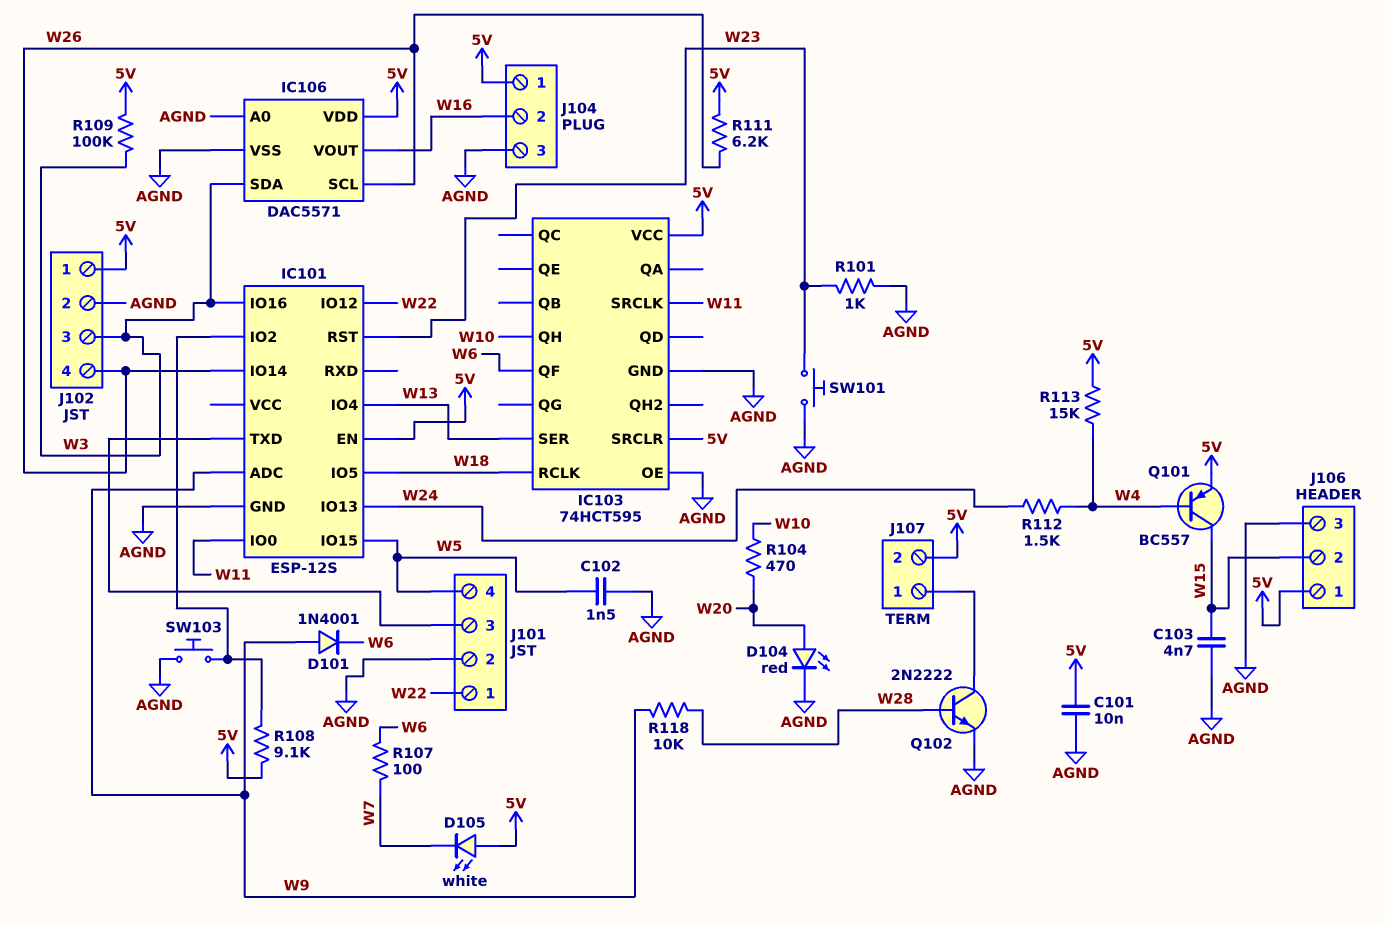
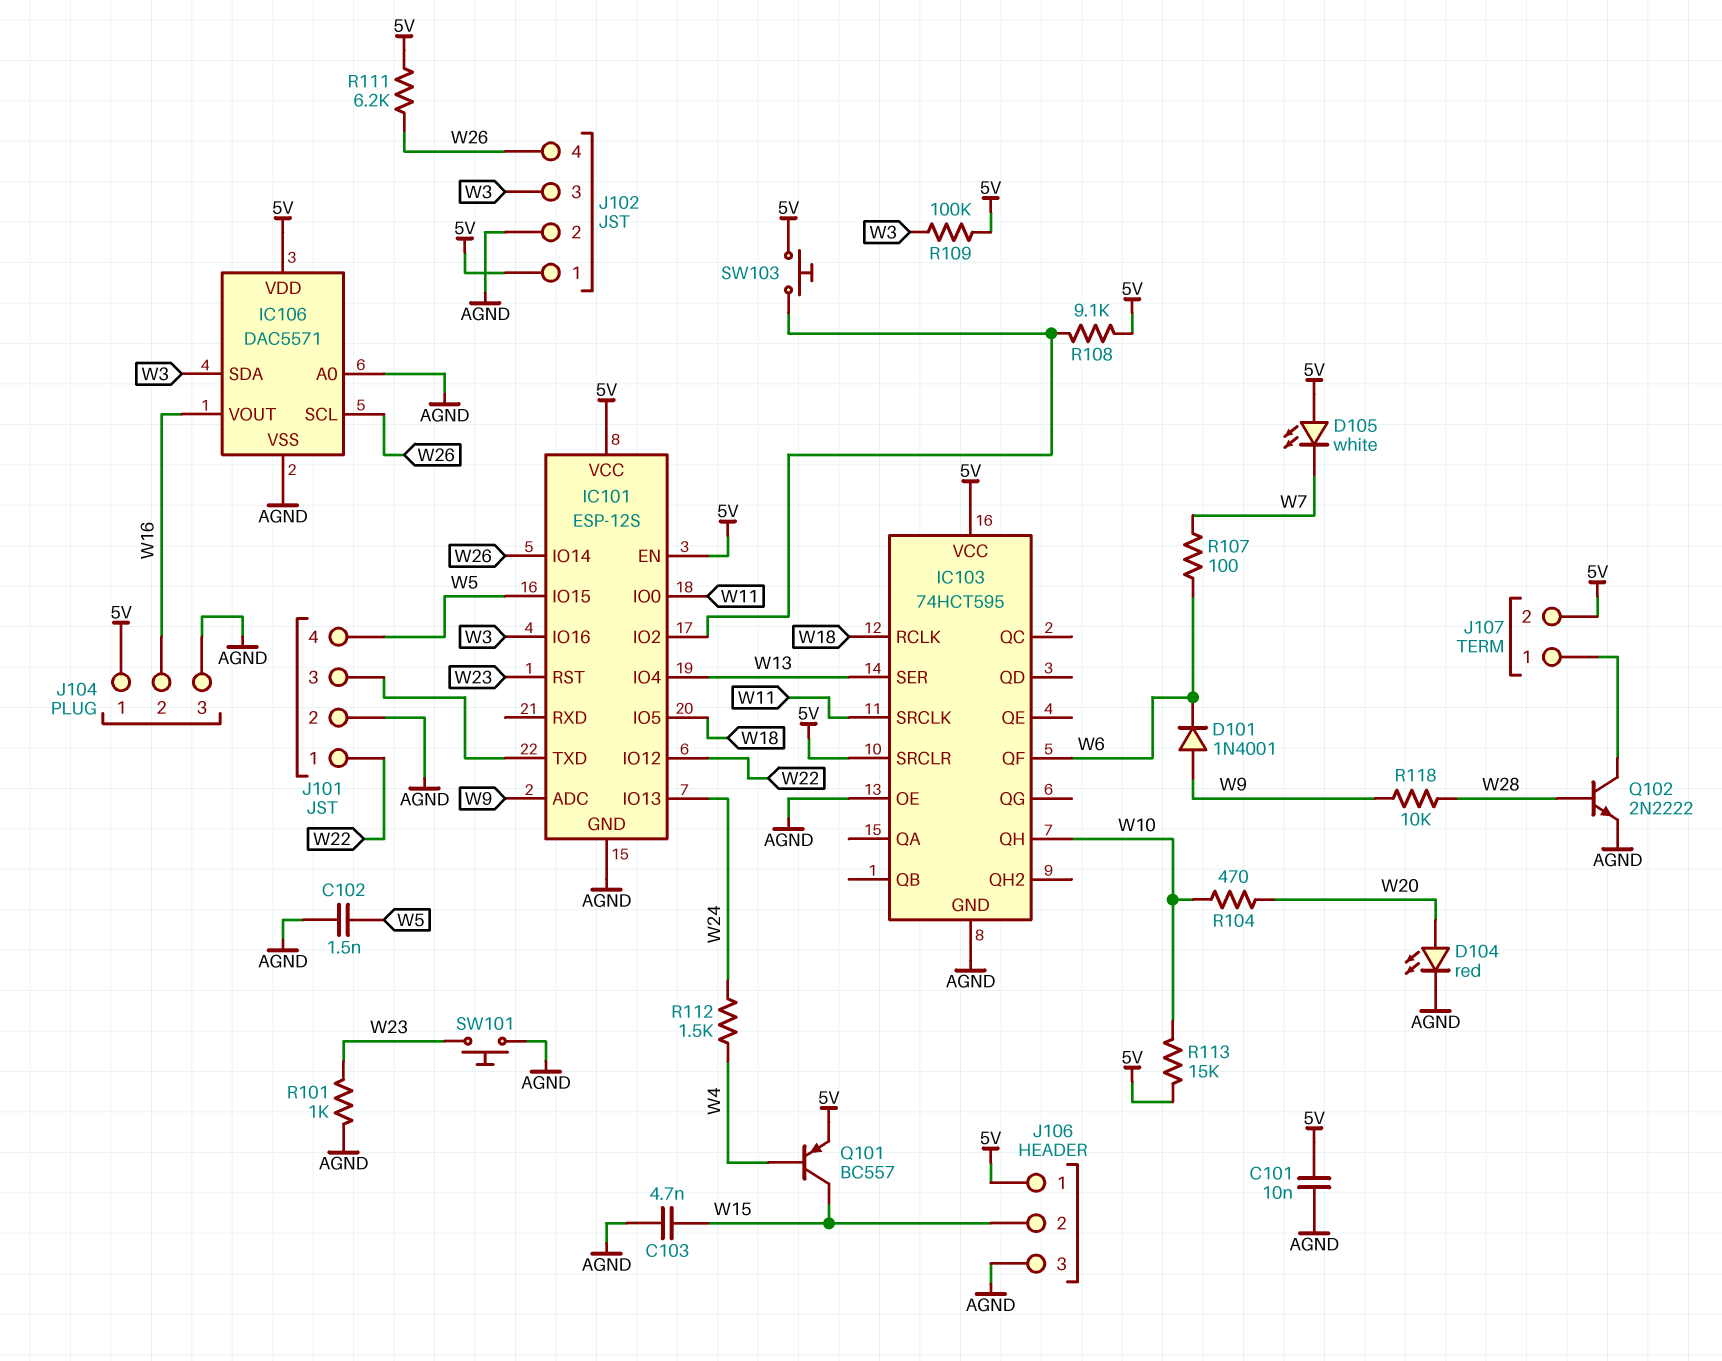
IC101 pin VCC: none -> 5V
R113: 15k (5V, W4) -> 15k (5V, W10)
SW103: button (AGND, IC101/IO2) -> button (5V, IC101/IO2)

